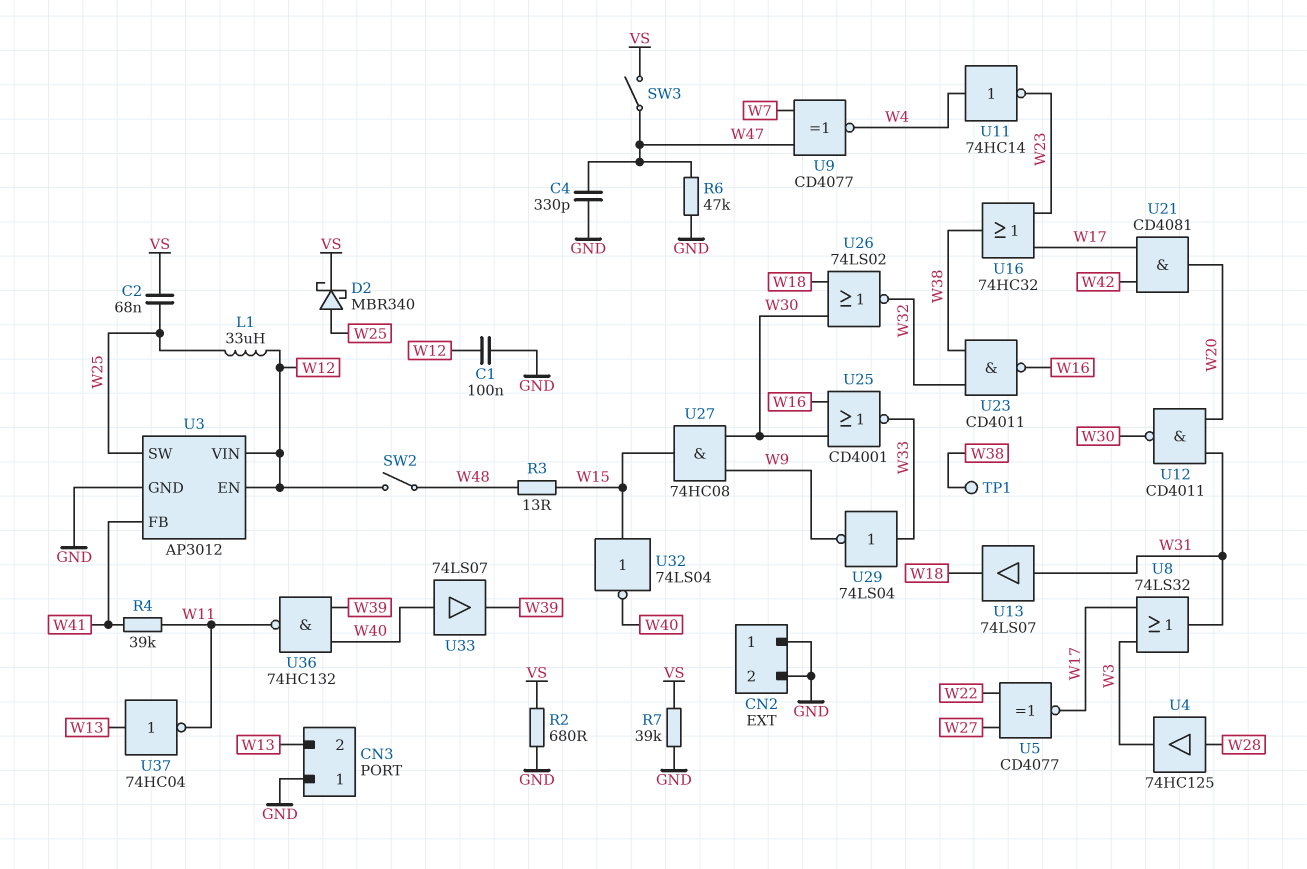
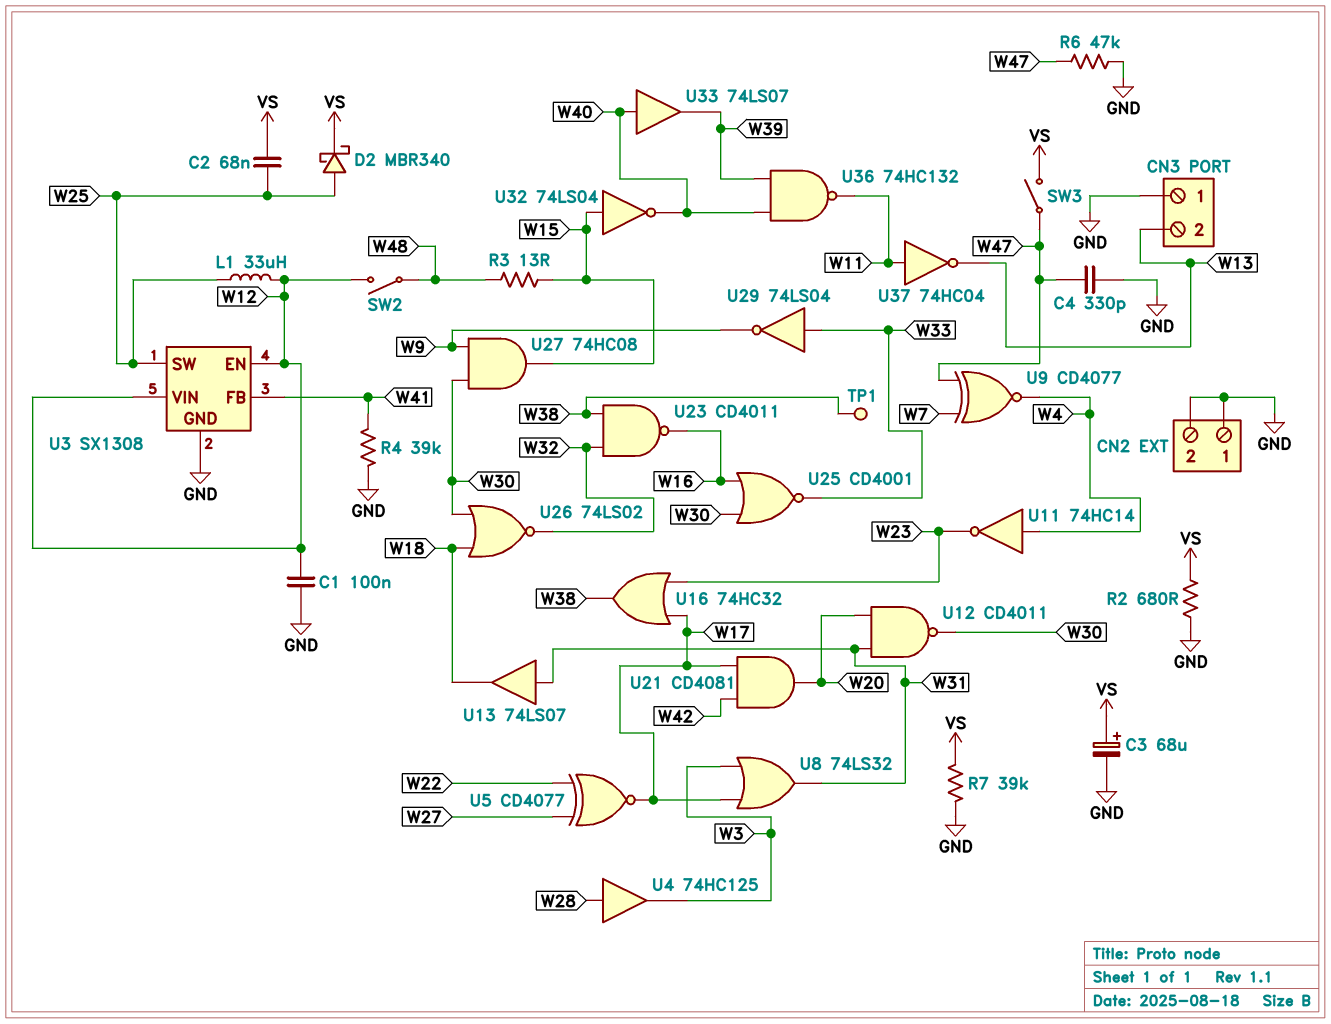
C3: none -> 68uF (plus VS, minus GND)
R4: 39k (W11, W41) -> 39k (GND, W41)
U3: AP3012 -> SX1308
U37: NOT 74HC04 (in W13, out W11) -> NOT 74HC04 (in W11, out W13)

